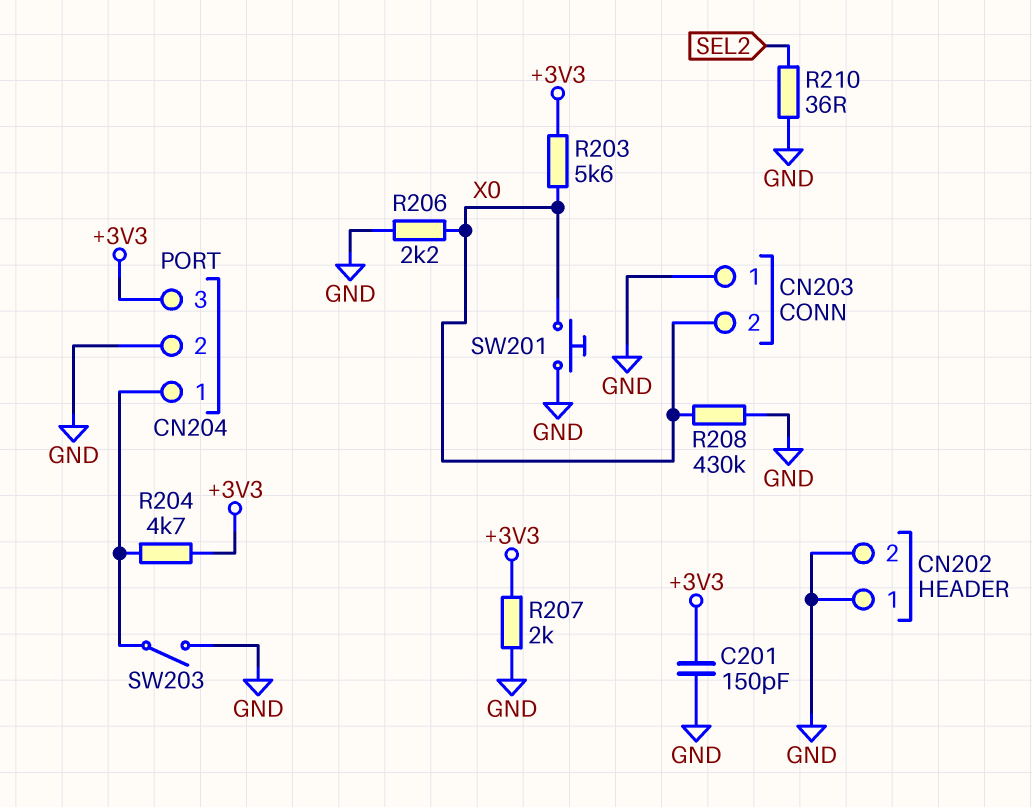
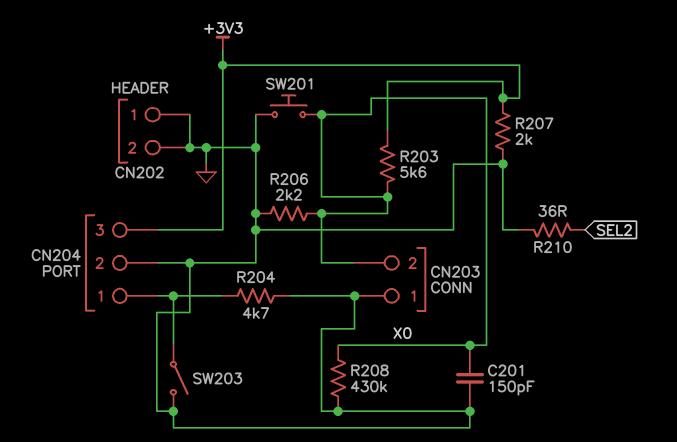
C201: 150pF (+3V3, GND) -> 150pF (GND, X0)
R204: 4.7k (+3V3, CN204/1) -> 4.7k (CN204/1, GND)

